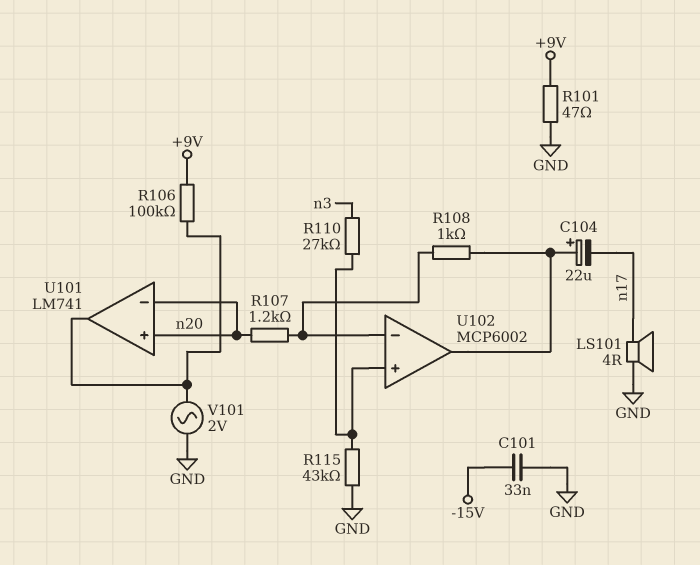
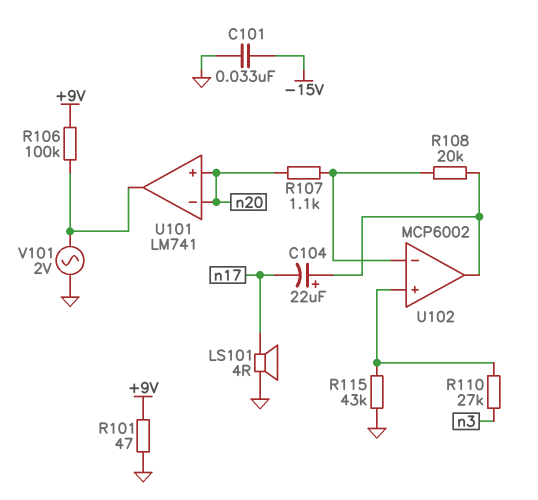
R107: 1.2k (U102/in-, n20) -> 1.1k (U102/in-, n20)
R108: 1k (U102/in-, U102/out) -> 20k (U102/in-, U102/out)

